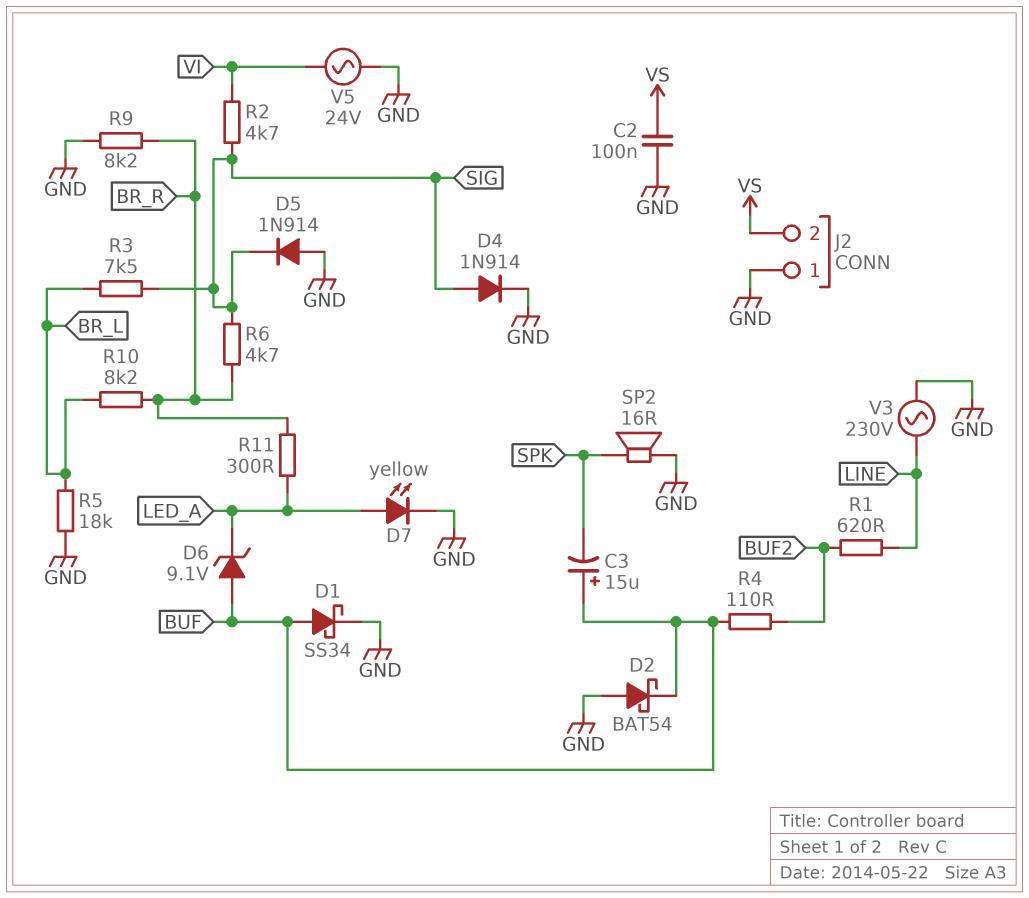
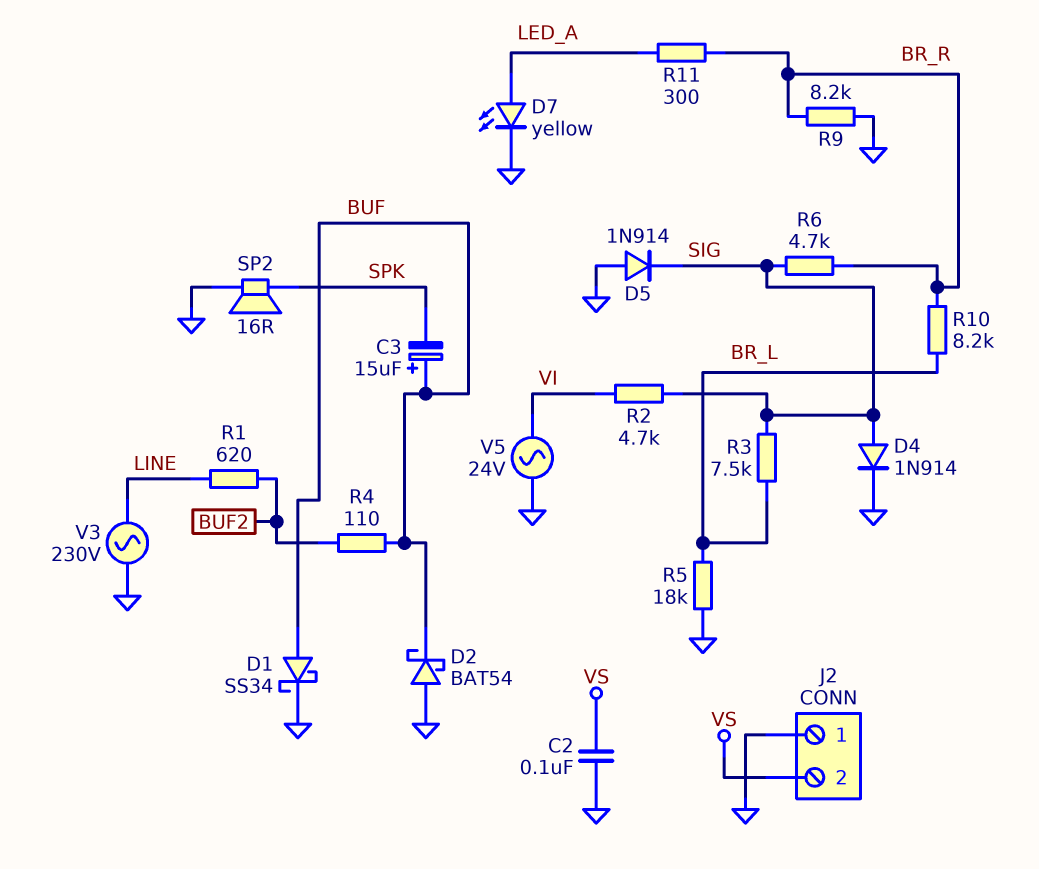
D6: zener 9.1V (A BUF, K LED_A) -> none

